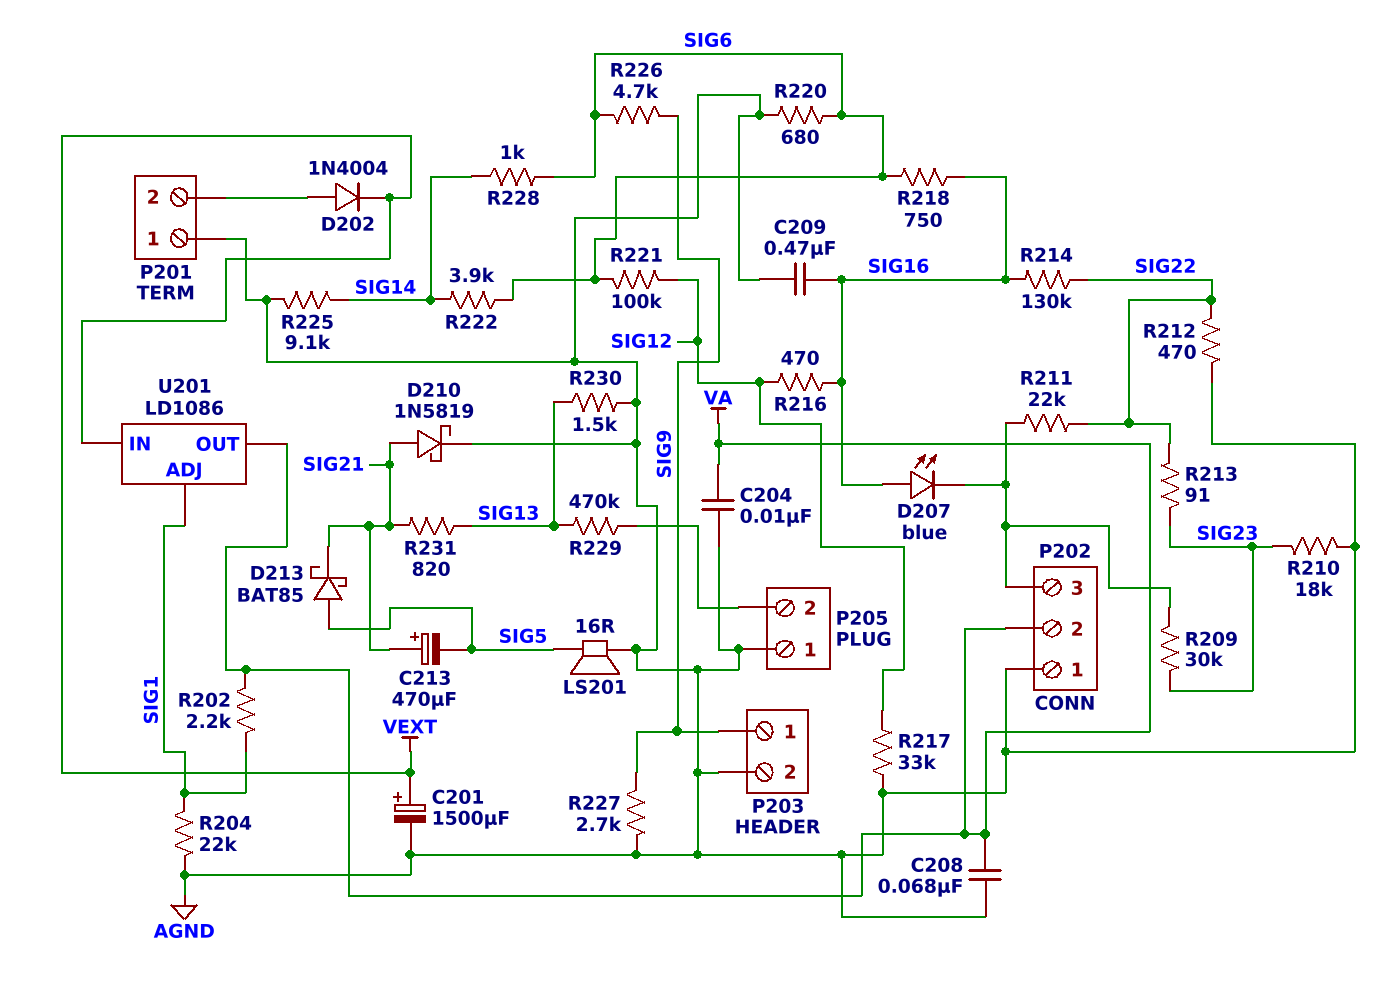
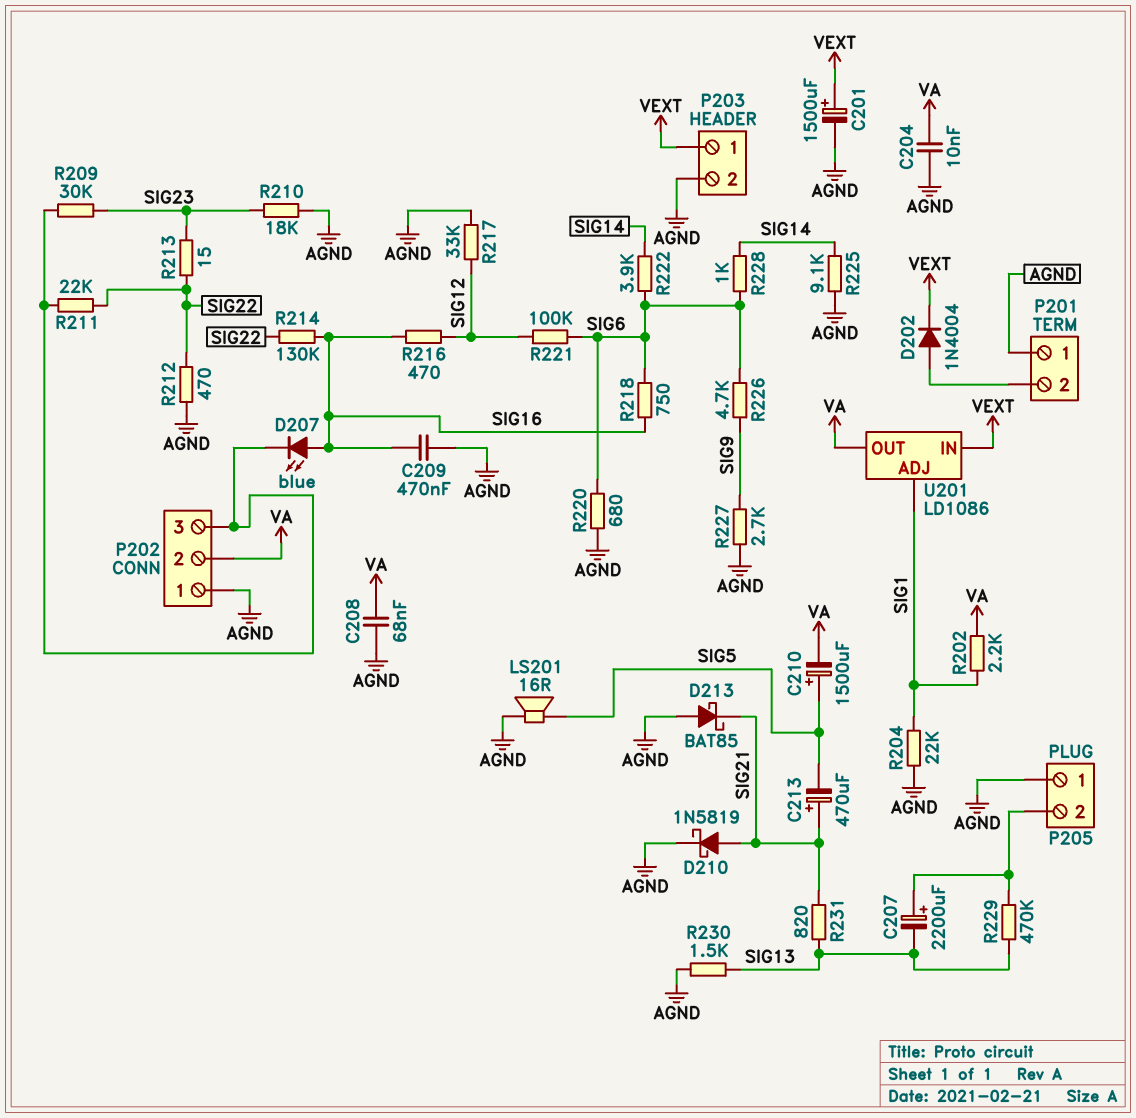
C207: none -> 2200uF (plus P205/2, minus SIG13)
C210: none -> 1500uF (plus SIG5, minus VA)
D213: schottky BAT85 (A SIG5, K SIG21) -> schottky BAT85 (A AGND, K SIG21)
P203 pin 1: SIG9 -> VEXT
R213: 91 (SIG22, SIG23) -> 15 (SIG22, SIG23)

